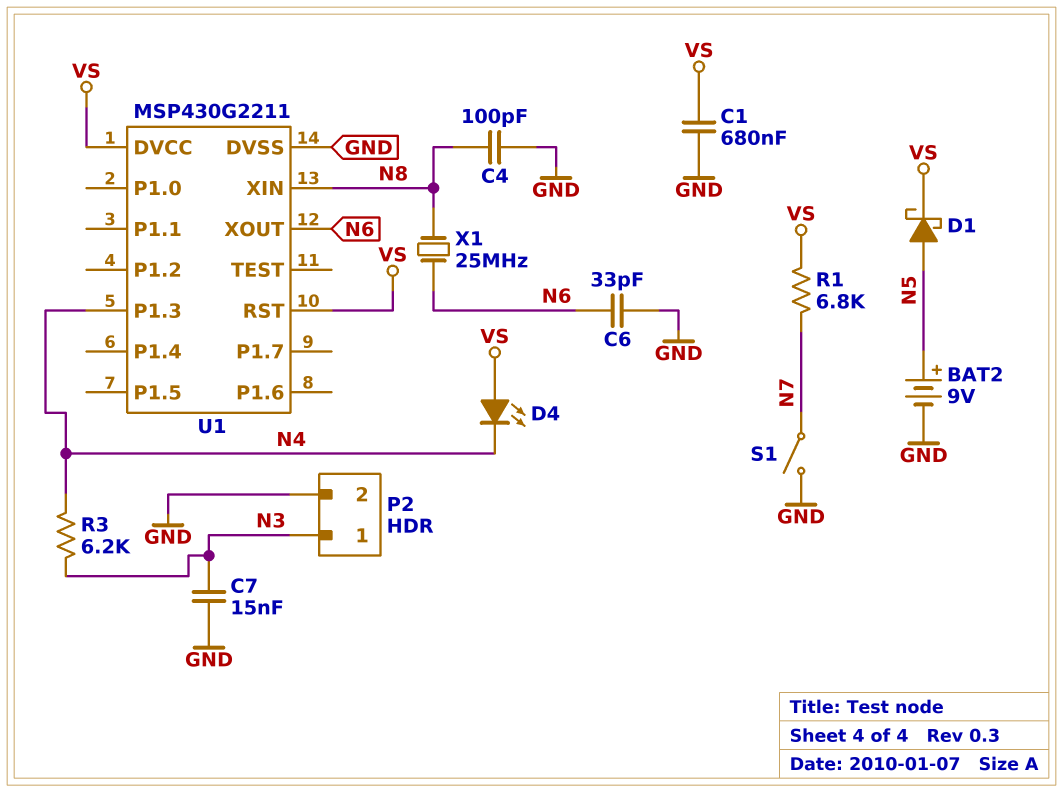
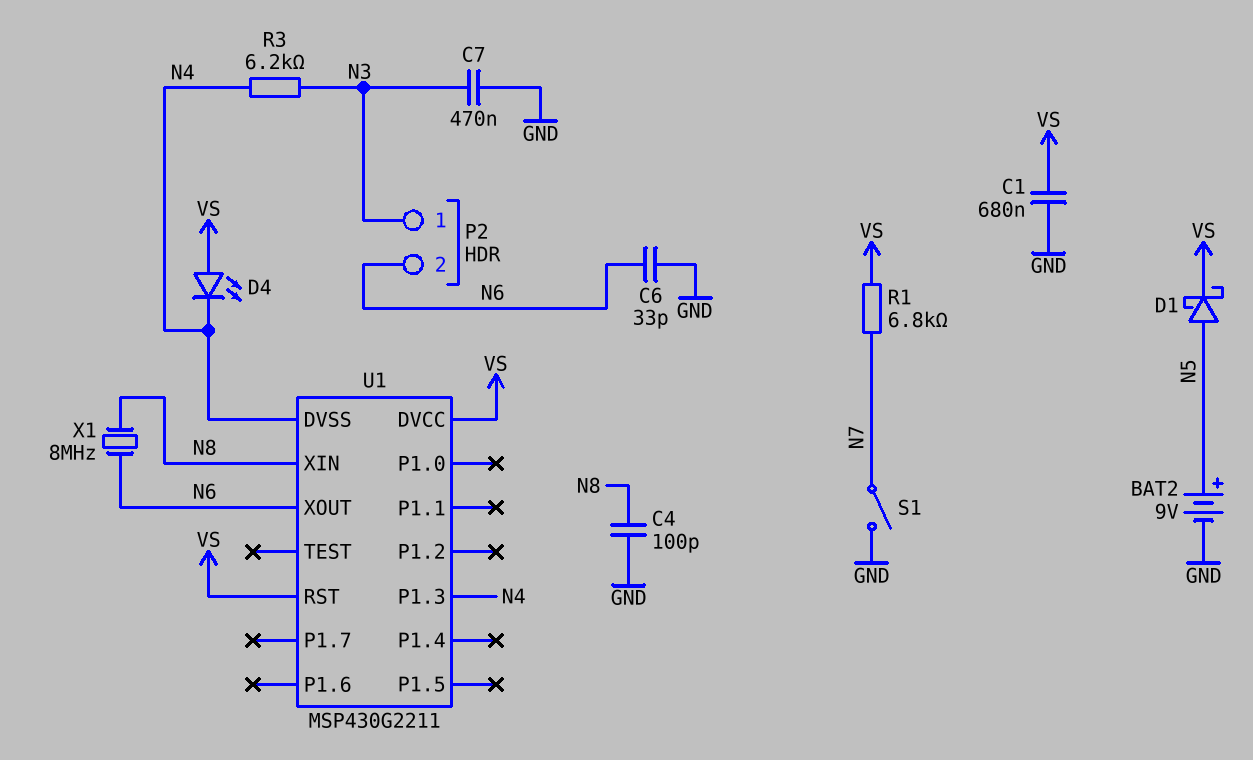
C7: 15nF (GND, N3) -> 470nF (GND, N3)
P2 pin 2: GND -> N6
U1 pin DVSS: GND -> N4
X1: 25MHz (N6, N8) -> 8MHz (N6, N8)

